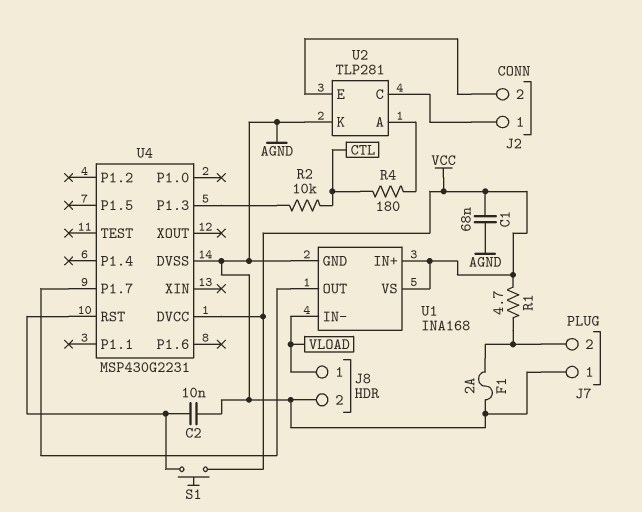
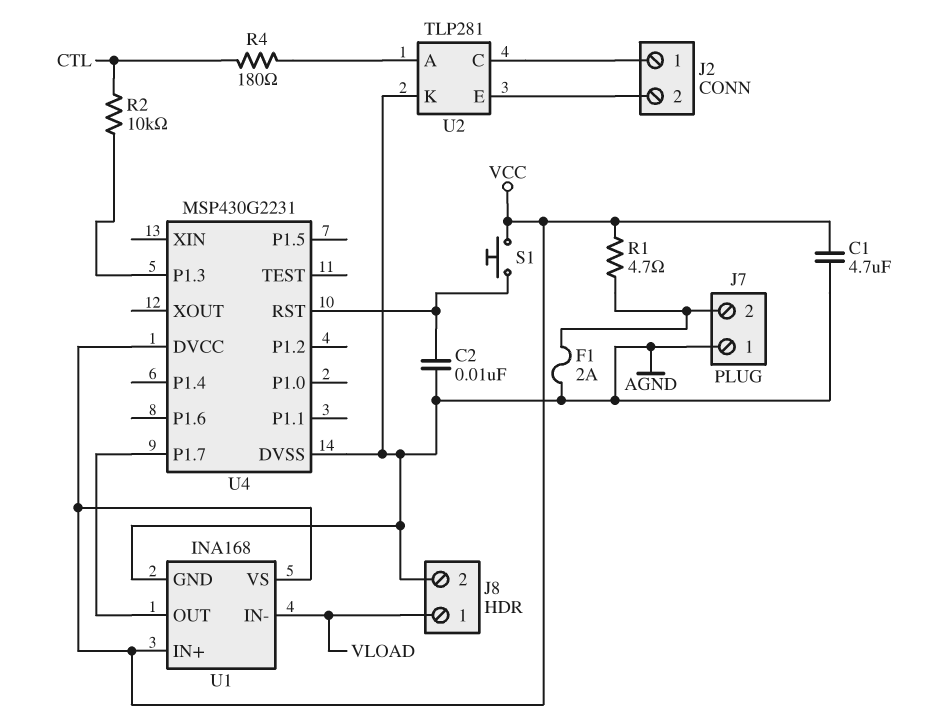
C1: 68nF (AGND, VCC) -> 4.7uF (AGND, VCC)

